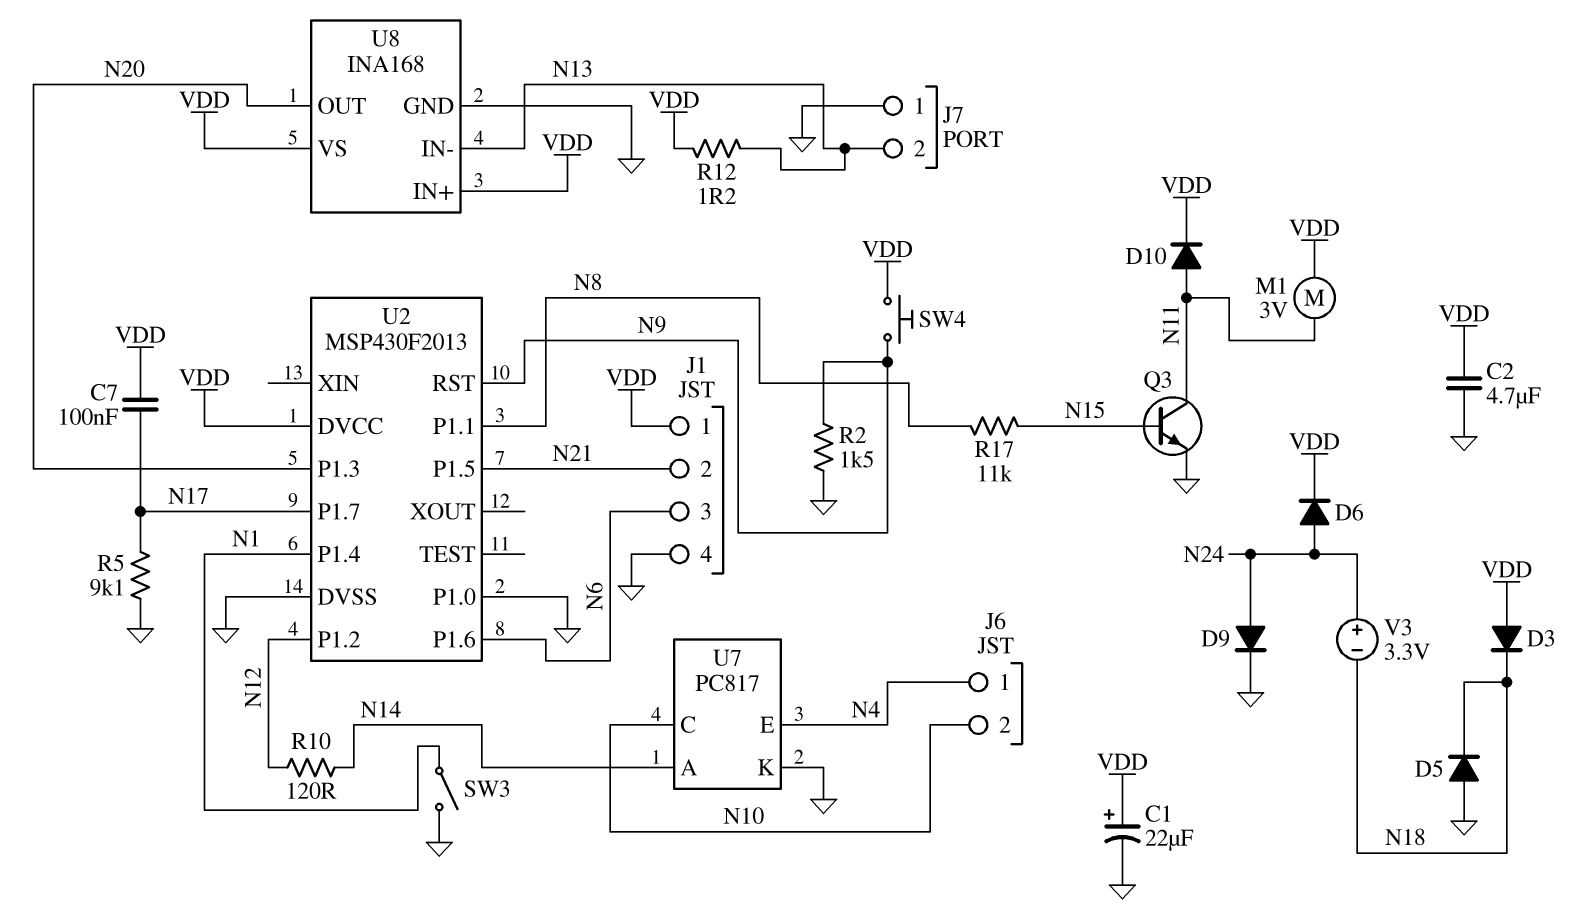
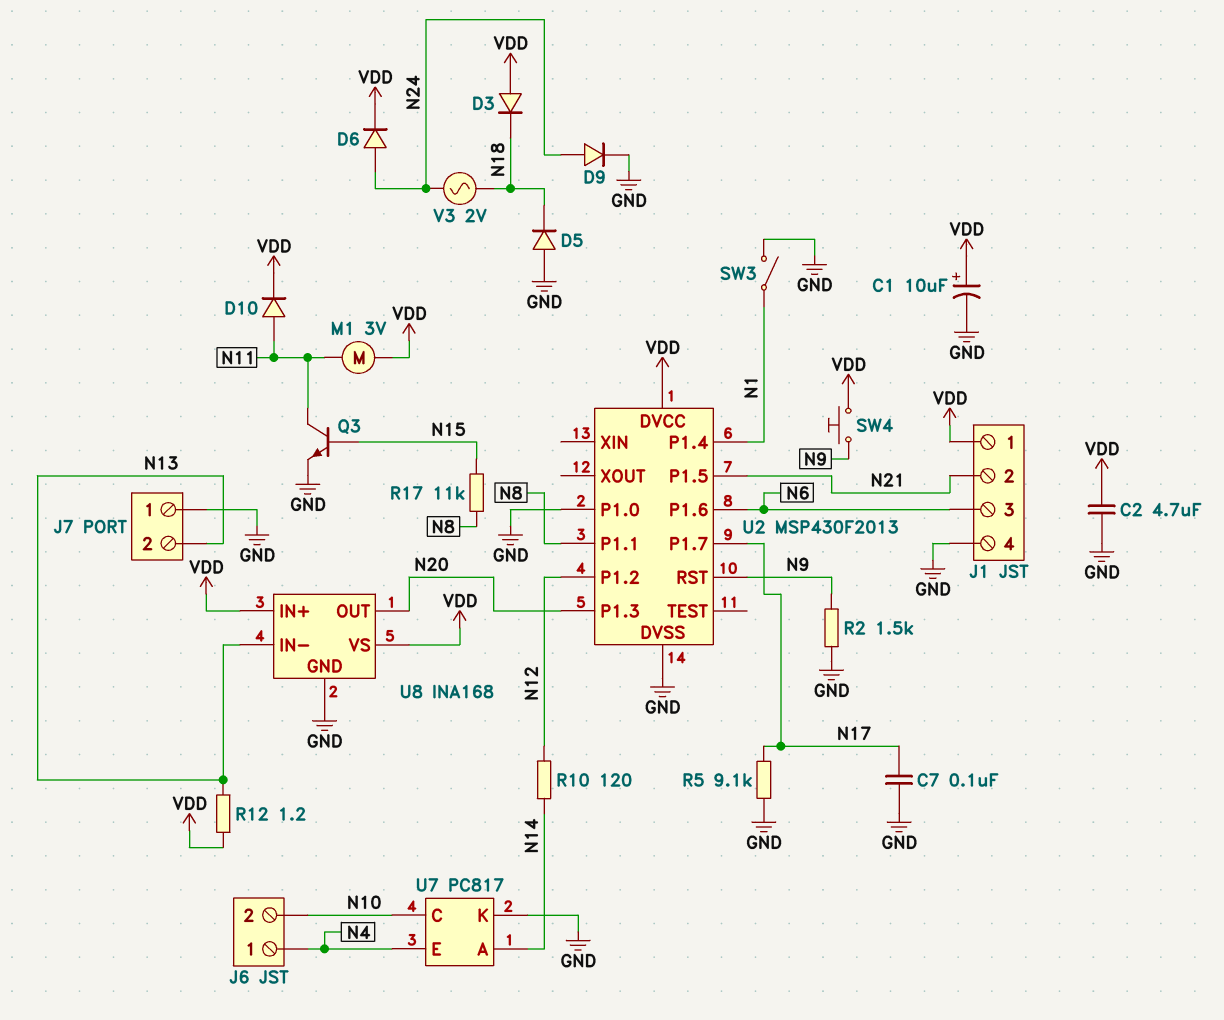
C1: 22uF (plus VDD, minus GND) -> 10uF (plus VDD, minus GND)
C7: 100nF (N17, VDD) -> 100nF (GND, N17)
V3: 3.3V (plus N24, minus N18) -> AC 2V (N18, N24)

